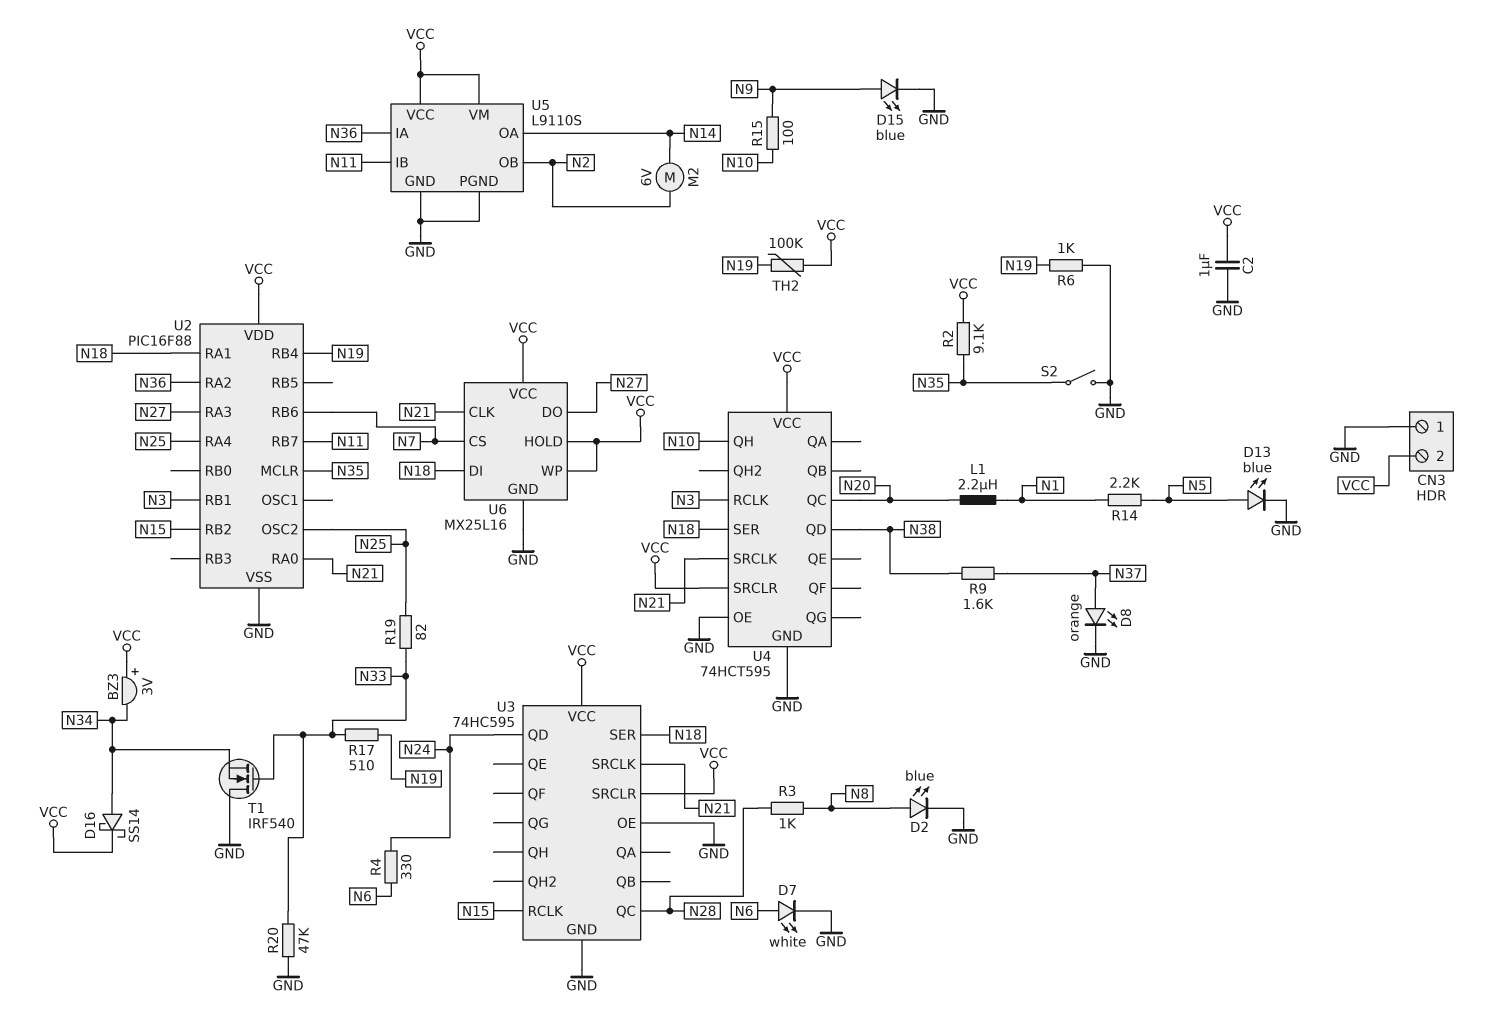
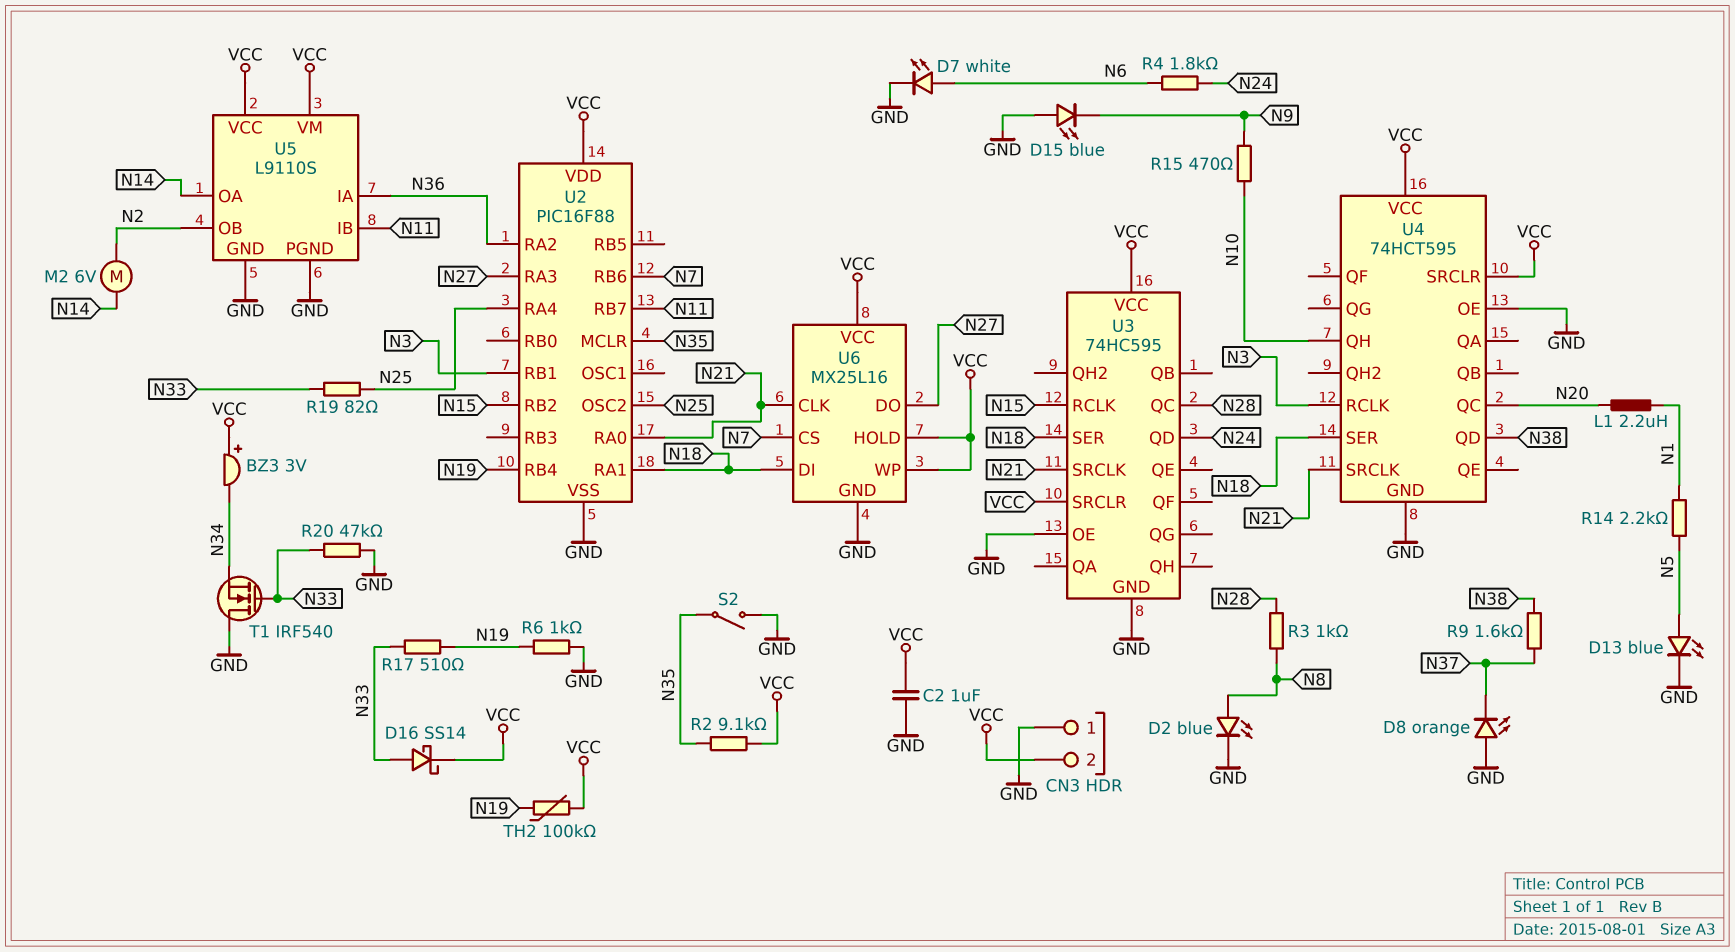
D8: LED orange (A N37, K GND) -> LED orange (A GND, K N37)
D15: LED blue (A N9, K GND) -> LED blue (A GND, K N9)
D16: schottky SS14 (A N34, K VCC) -> schottky SS14 (A N33, K VCC)
R4: 330 (N6, N24) -> 1.8k (N6, N24)
R15: 100 (N9, N10) -> 470 (N9, N10)

